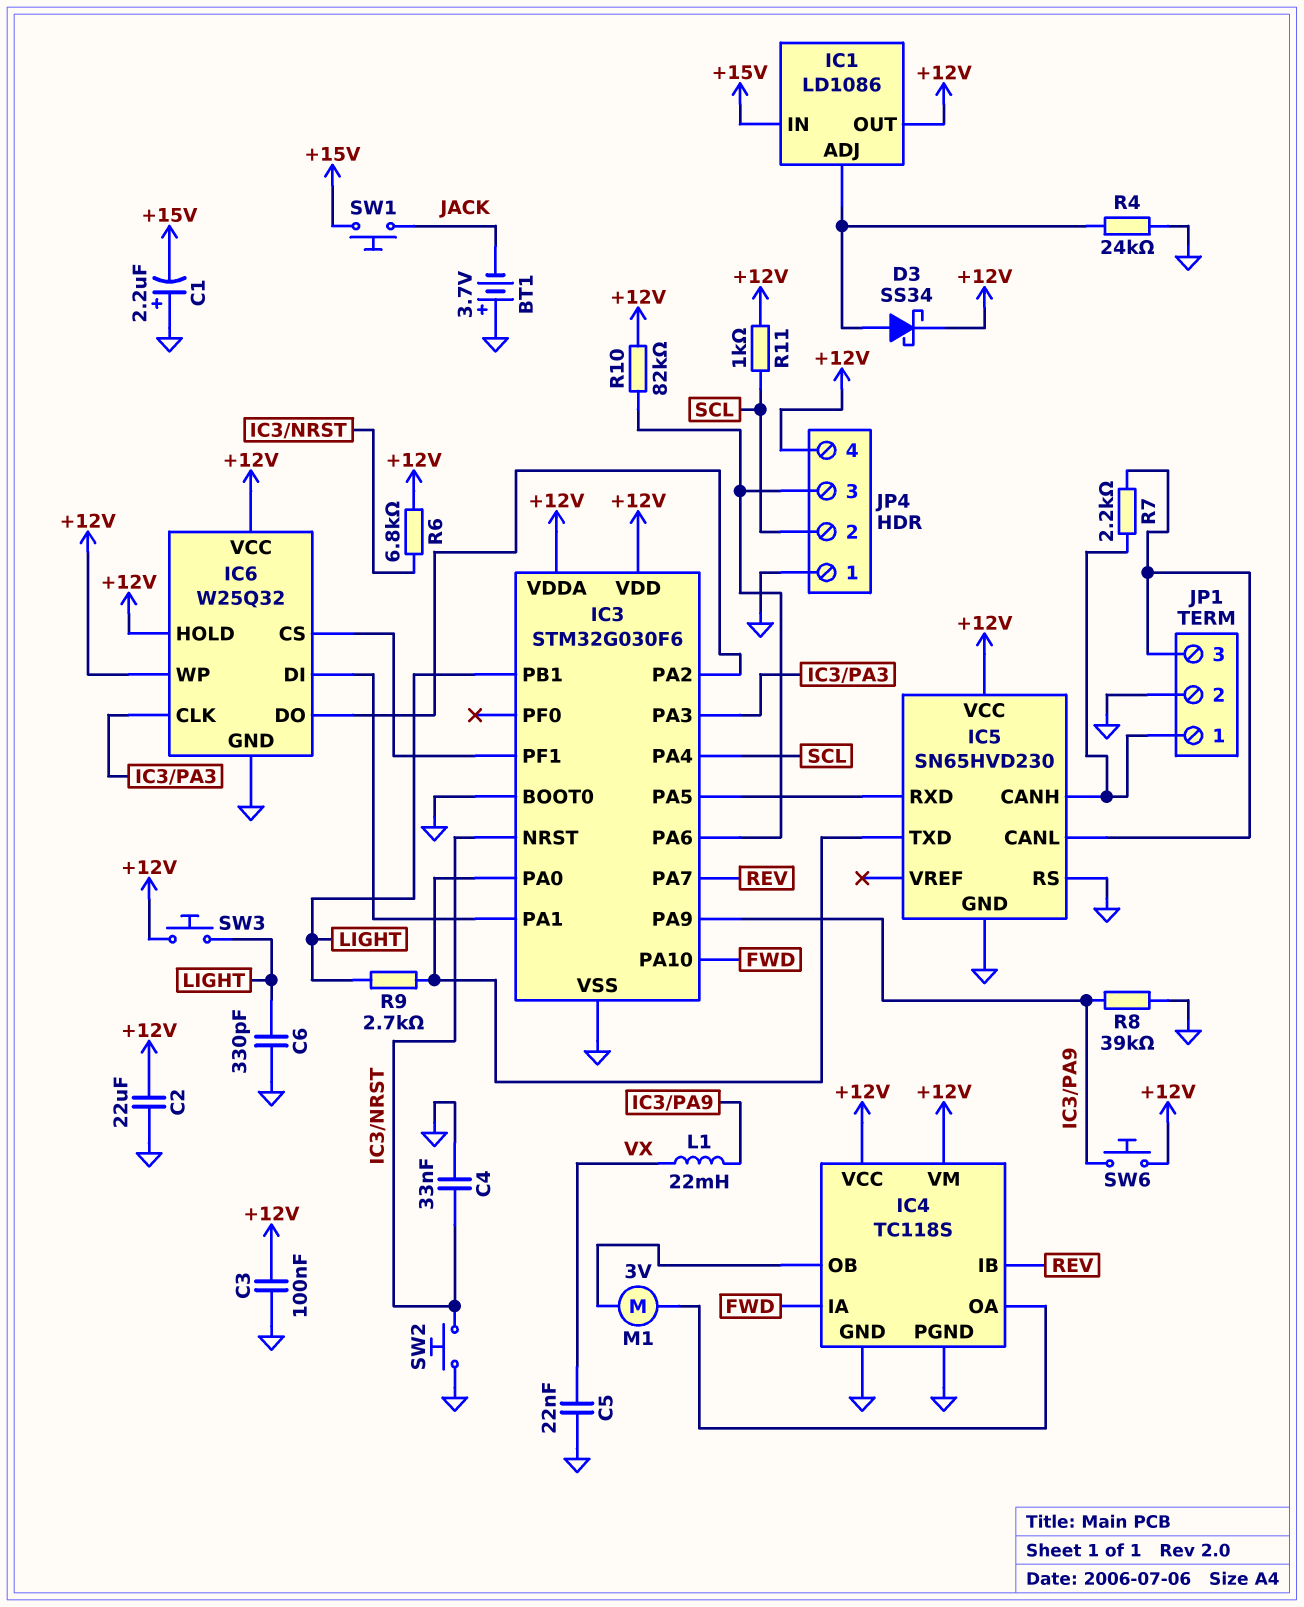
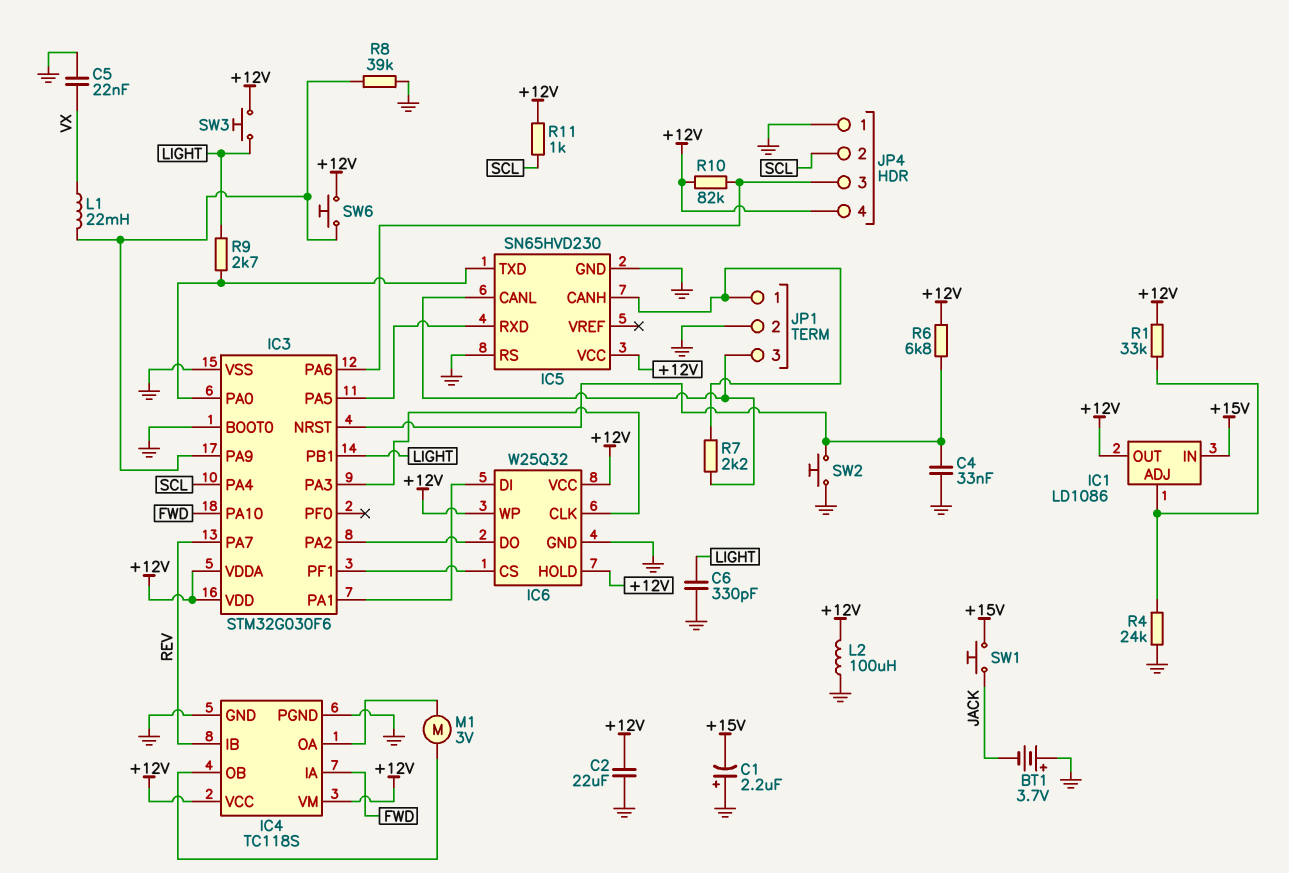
C3: 100nF (+12V, GND) -> none
D3: schottky SS34 (A IC1/ADJ, K +12V) -> none
L2: none -> 100uH (+12V, GND)
R1: none -> 33k (+12V, IC1/ADJ)

